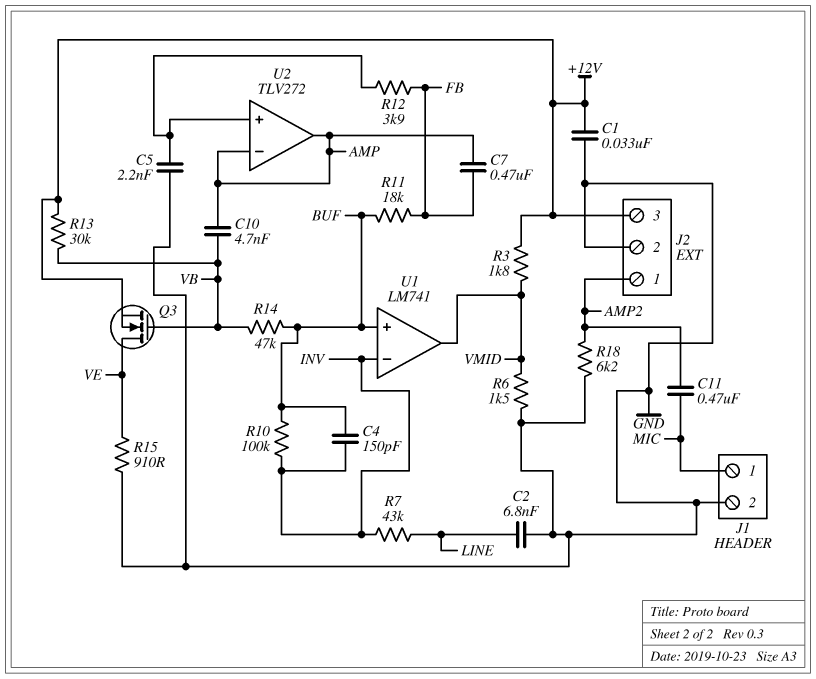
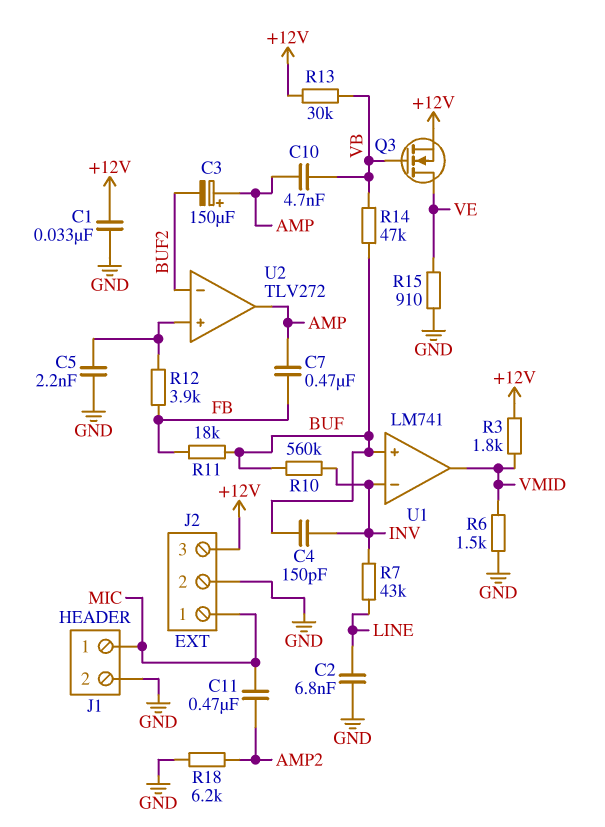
C3: none -> 150uF (plus AMP, minus BUF2)
J2 pin 1: AMP2 -> MIC
R10: 100k (BUF, INV) -> 560k (BUF, INV)
U2 pin in-: AMP -> BUF2

